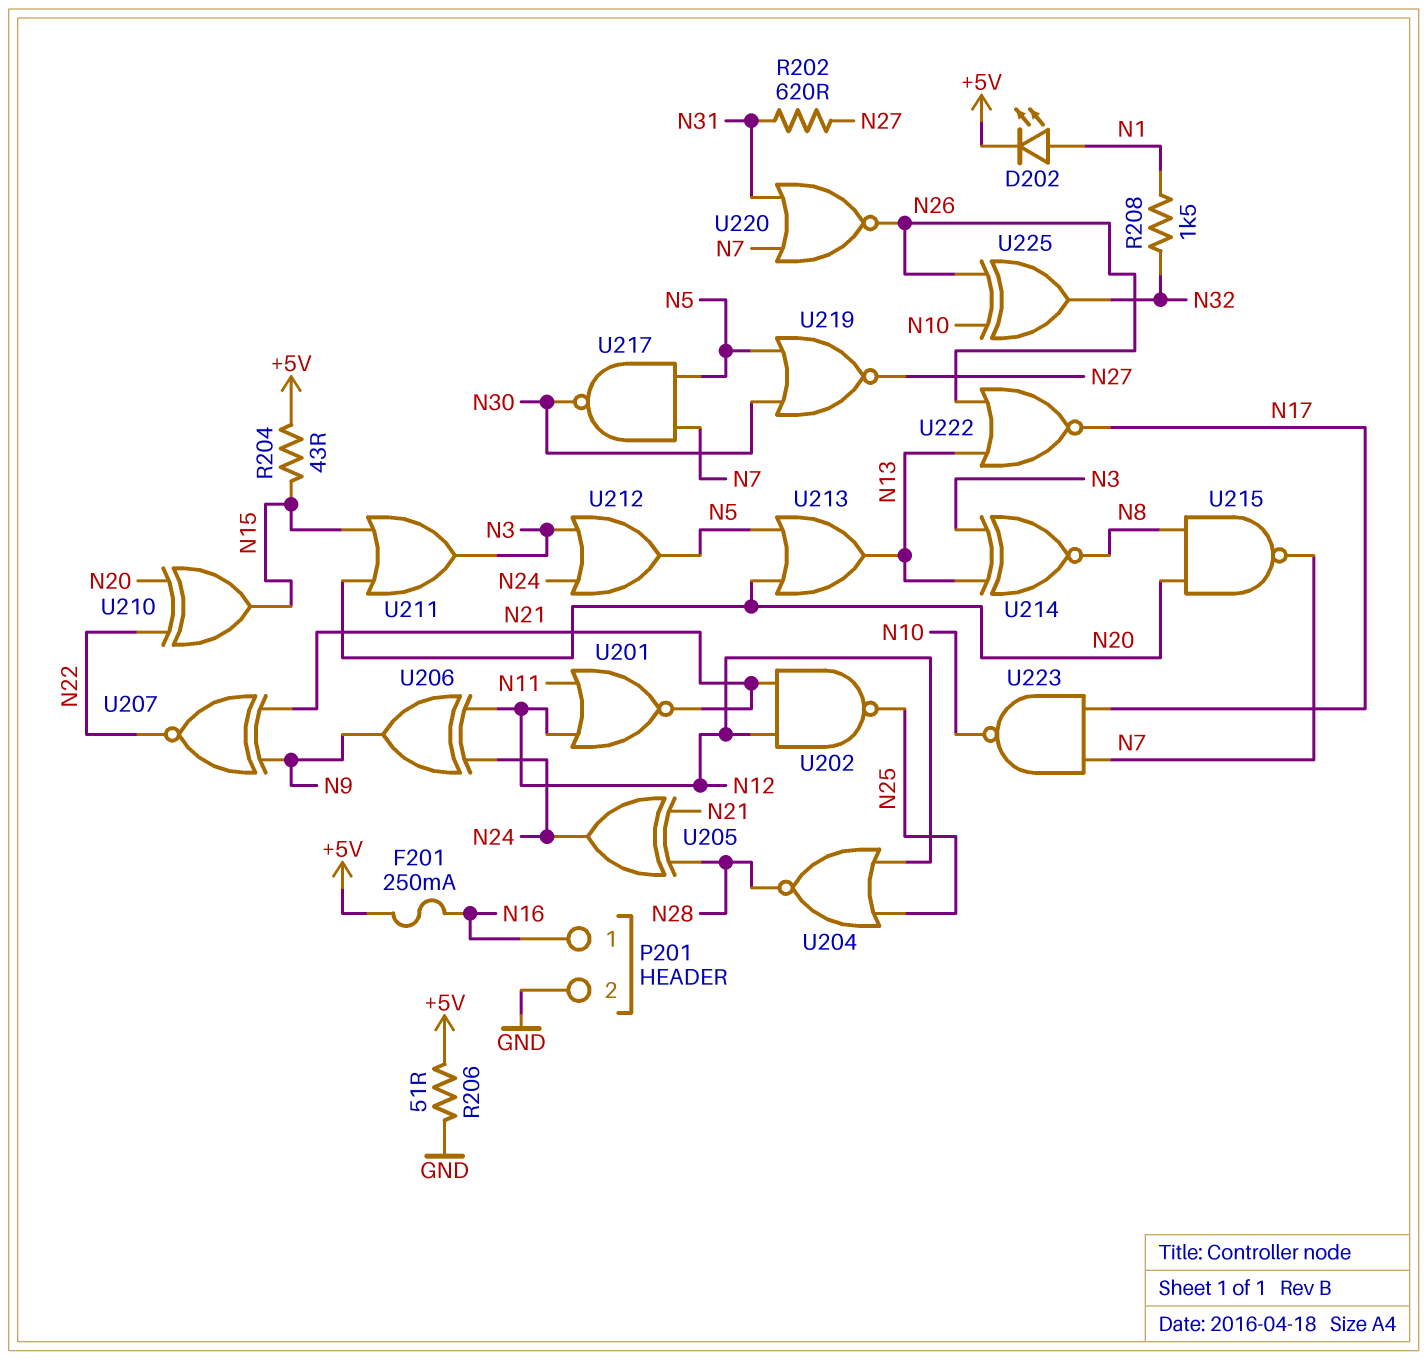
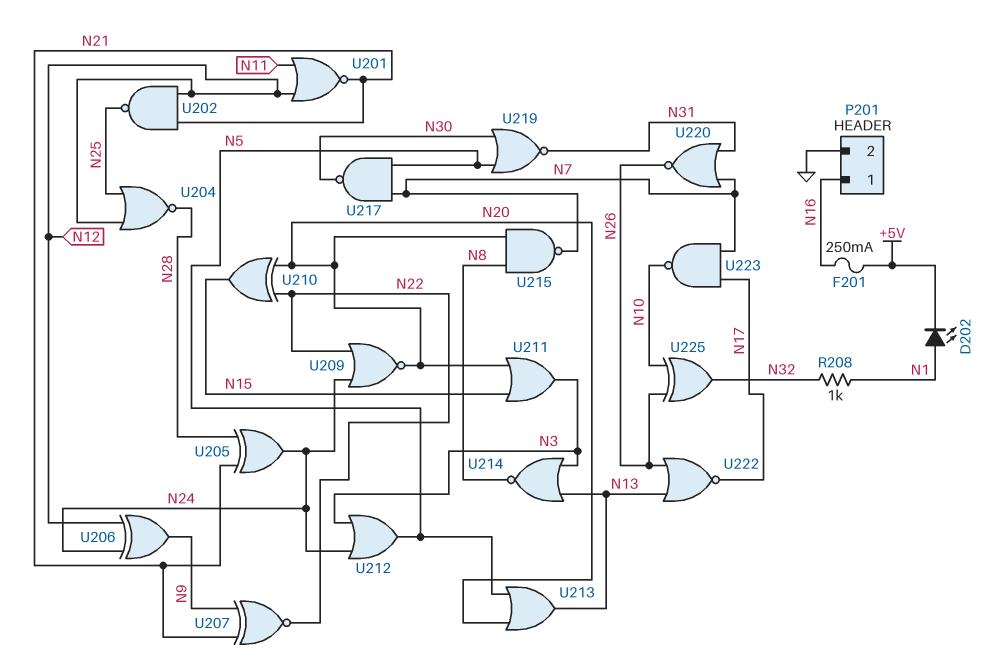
R202: 620 (N27, N31) -> none
R204: 43 (+5V, N15) -> none
R206: 51 (+5V, GND) -> none
R208: 1.5k (N1, N32) -> 1k (N1, N32)
U209: none -> NOR (in N22, in N24, out N20)
U214: XNOR (in N3, in N13, out N8) -> NOR (in N3, in N13, out N8)
U219: NOR (in N5, in N30, out N27) -> NOR (in N5, in N30, out N31)

